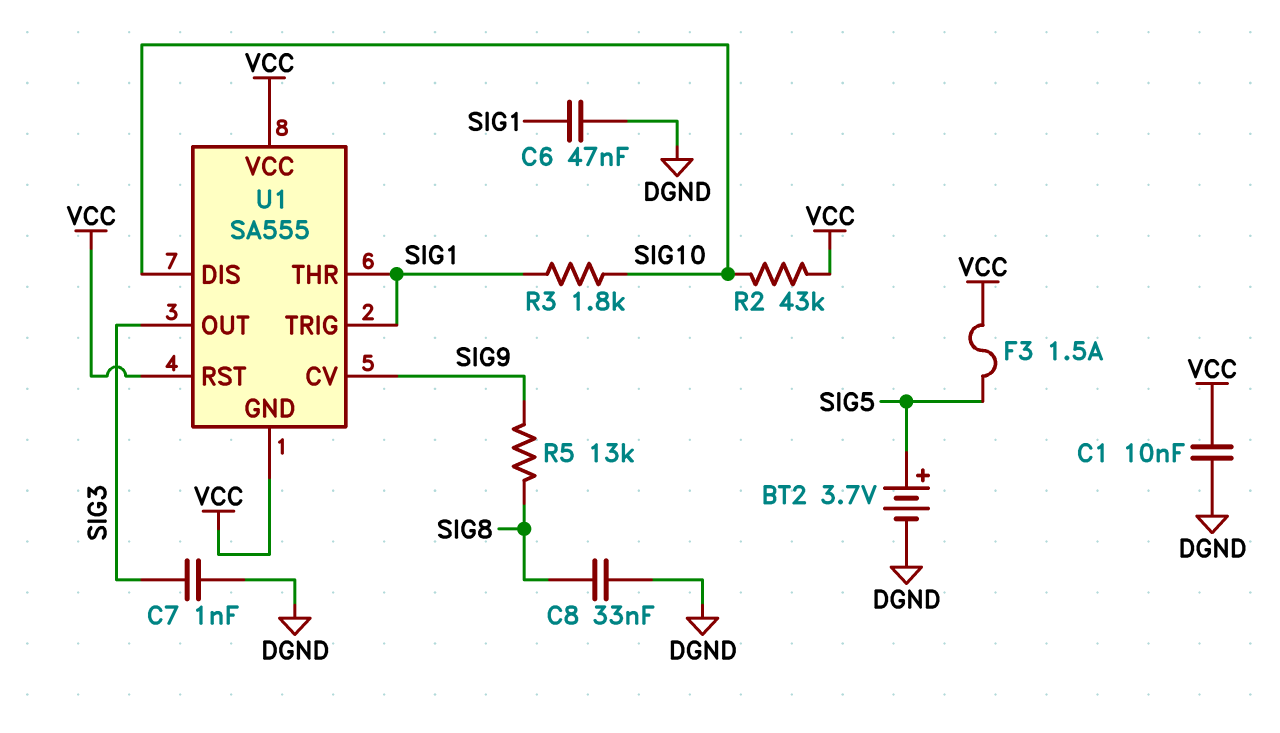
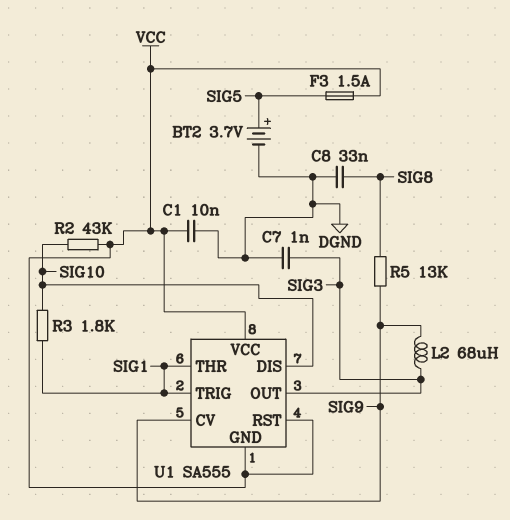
C6: 47nF (DGND, SIG1) -> none
L2: none -> 68uH (SIG3, SIG9)

